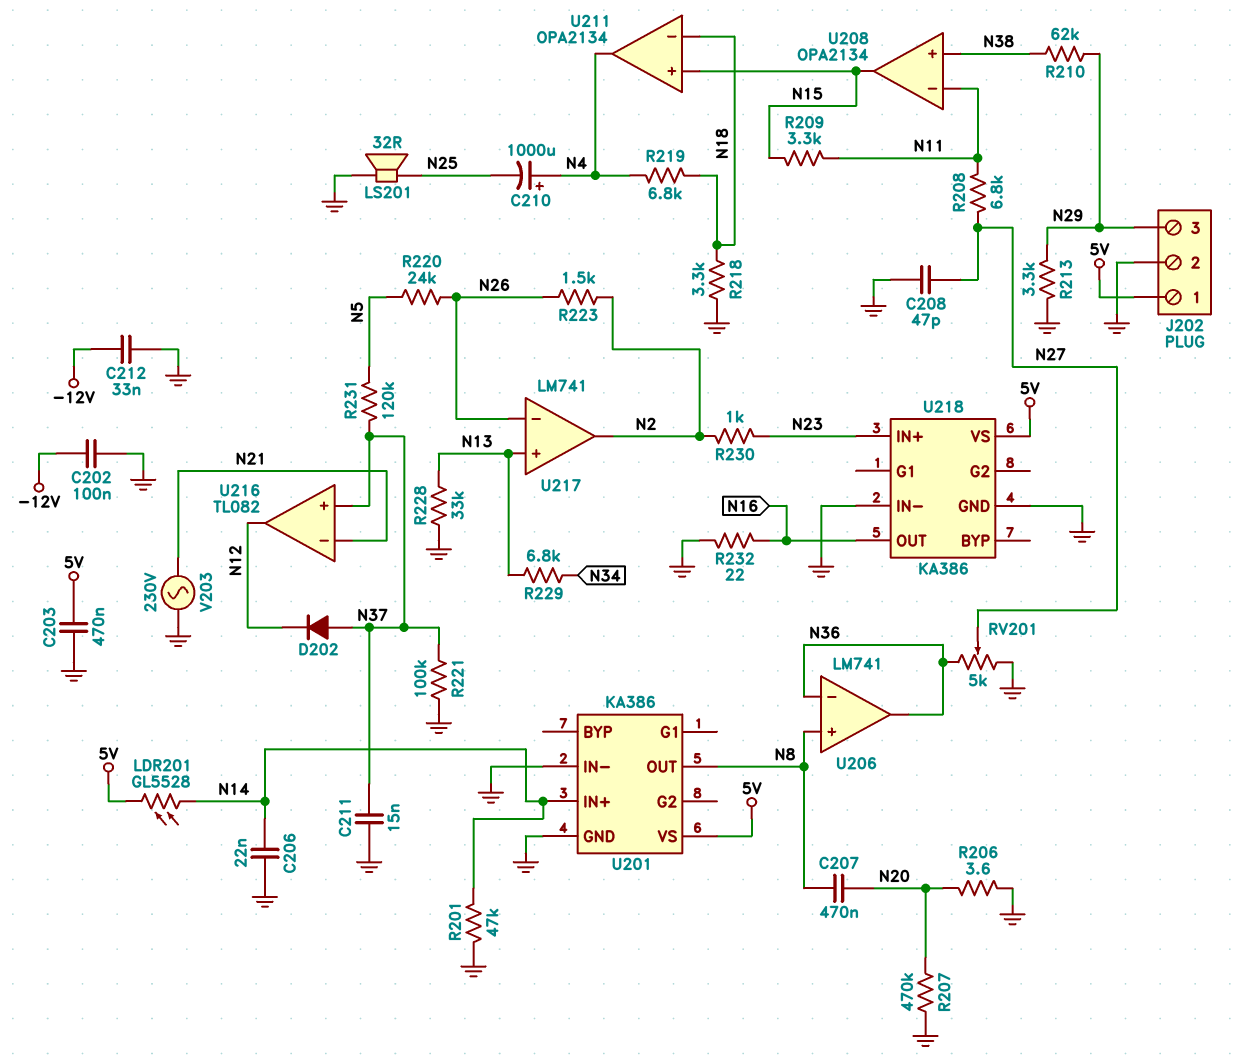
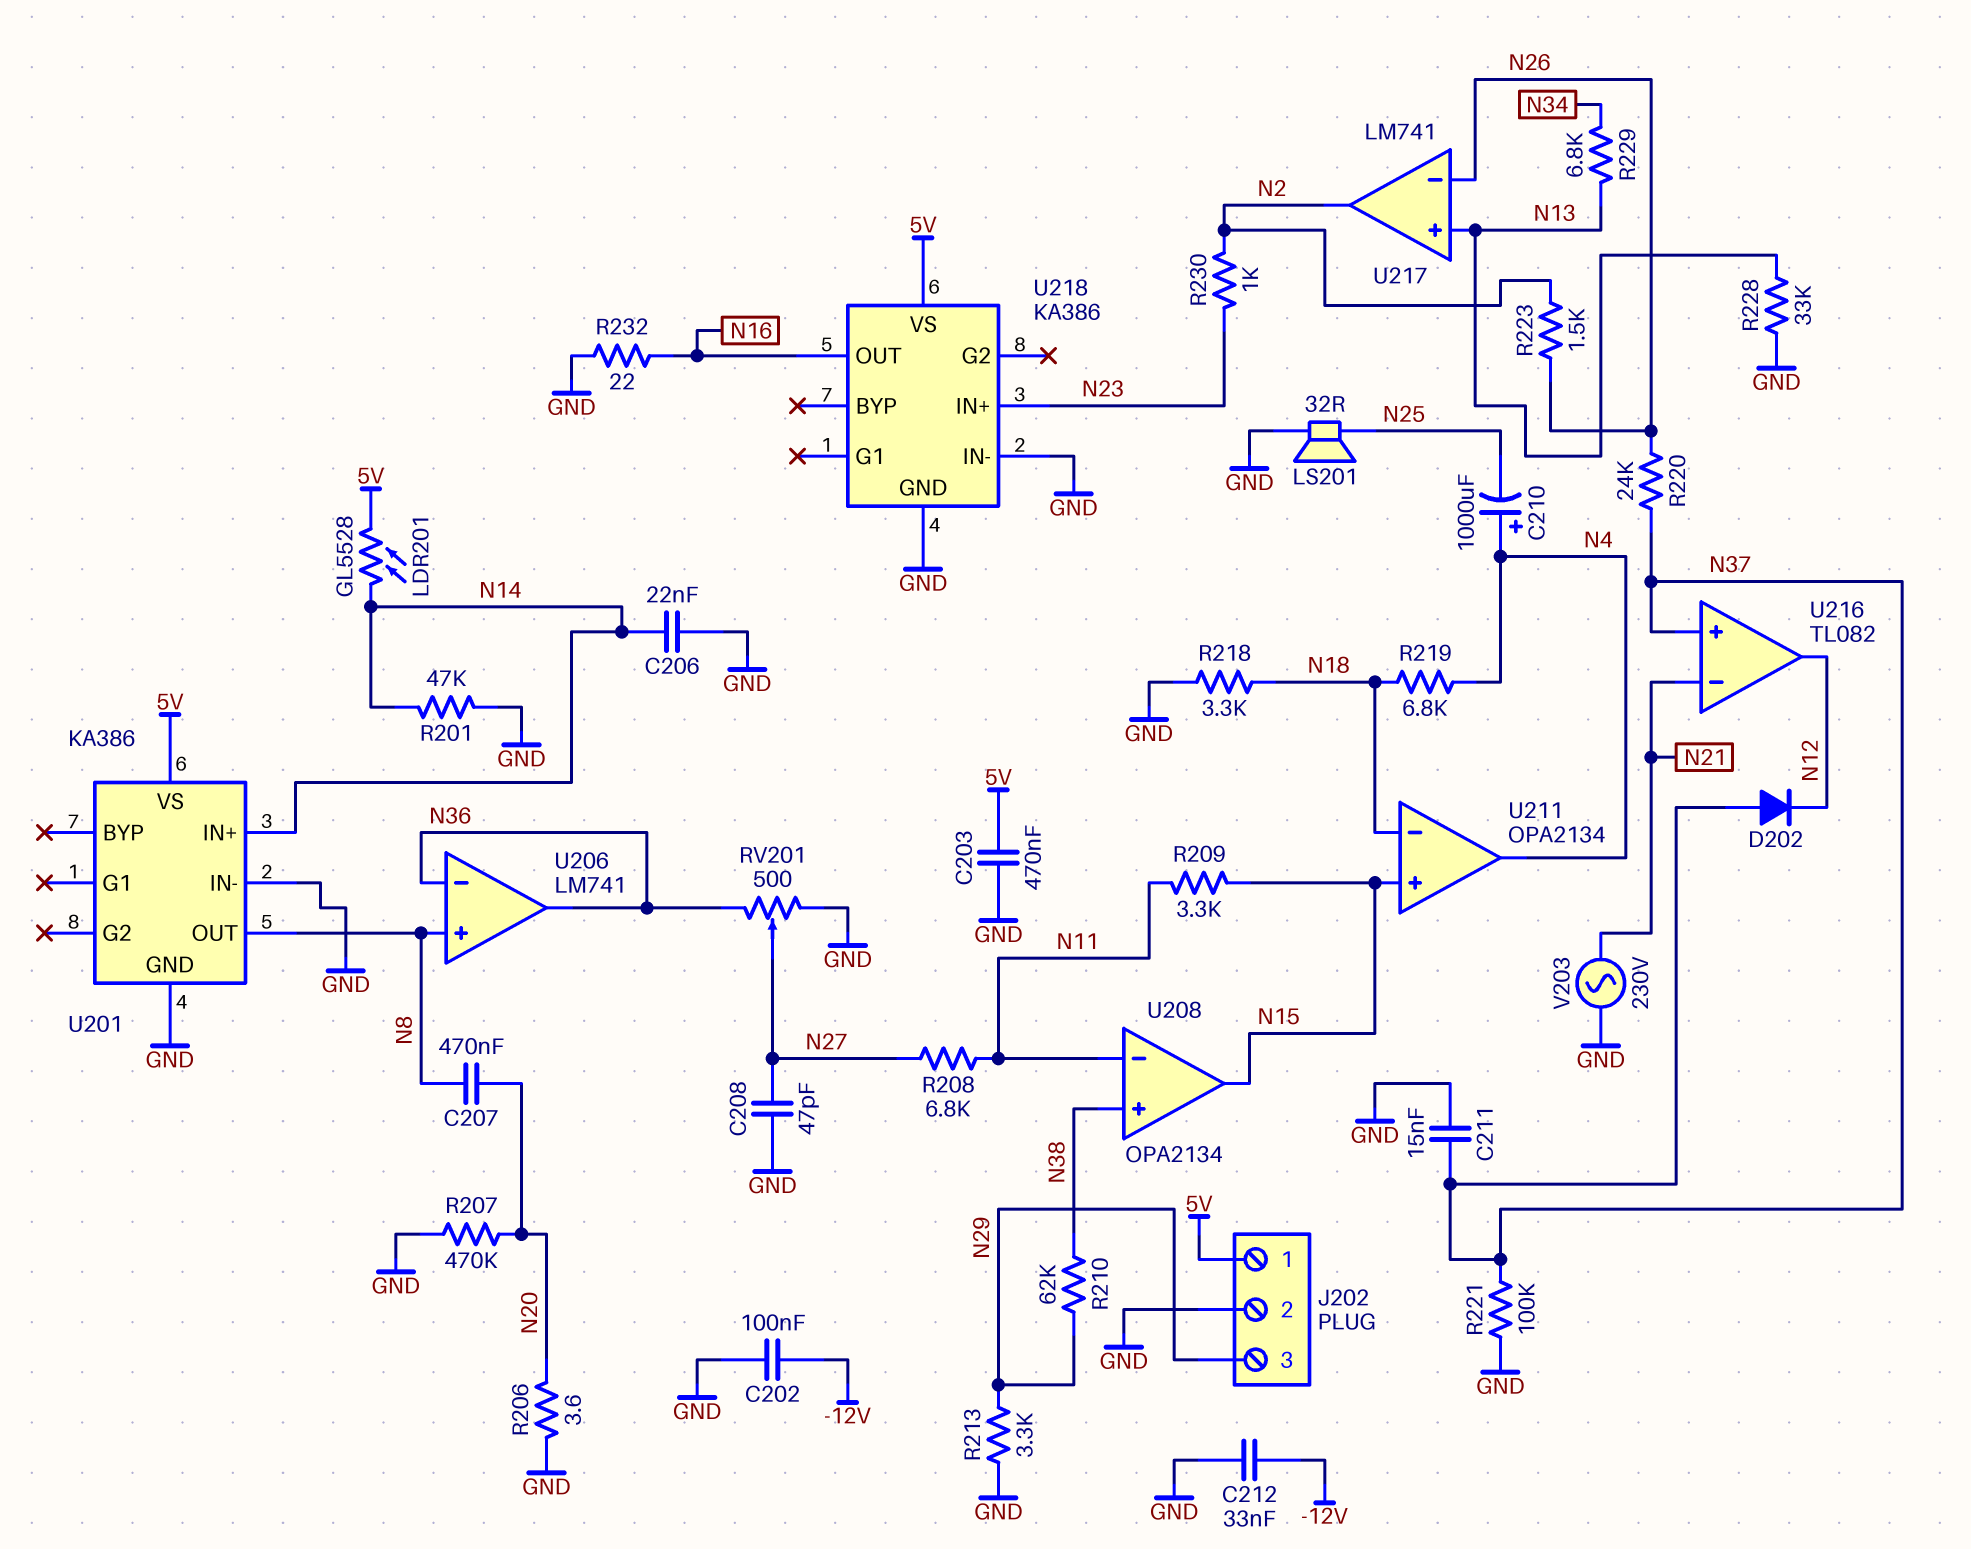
R220: 24k (N5, N26) -> 24k (N26, N37)
R231: 120k (N5, N37) -> none
RV201: 5k (GND, N36, wiper N27) -> 500 (GND, N36, wiper N27)

